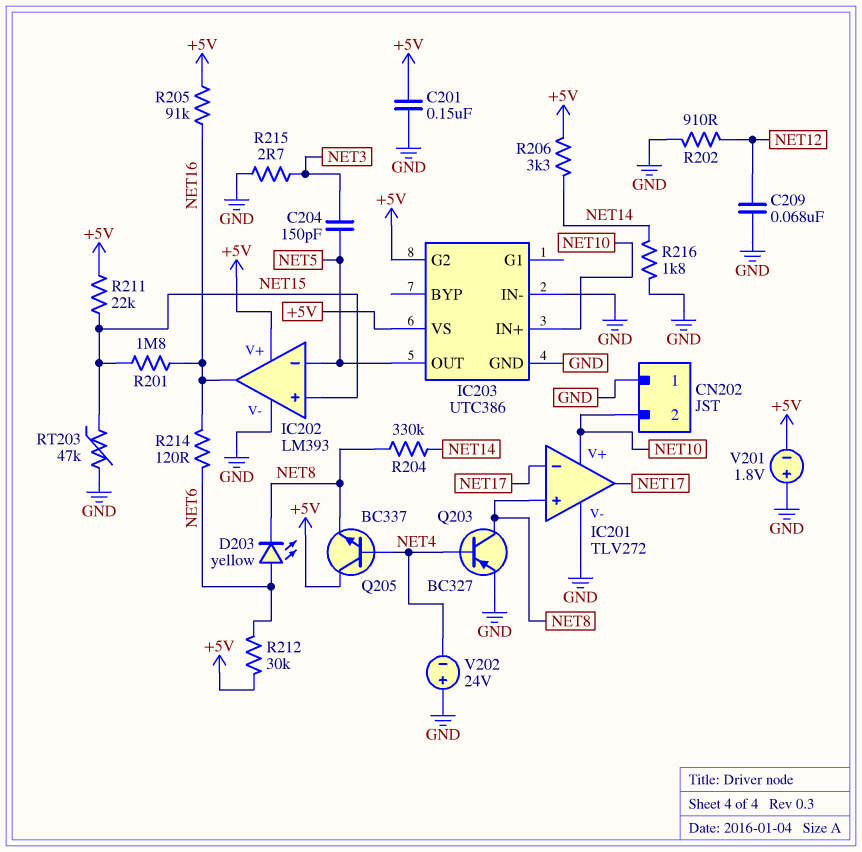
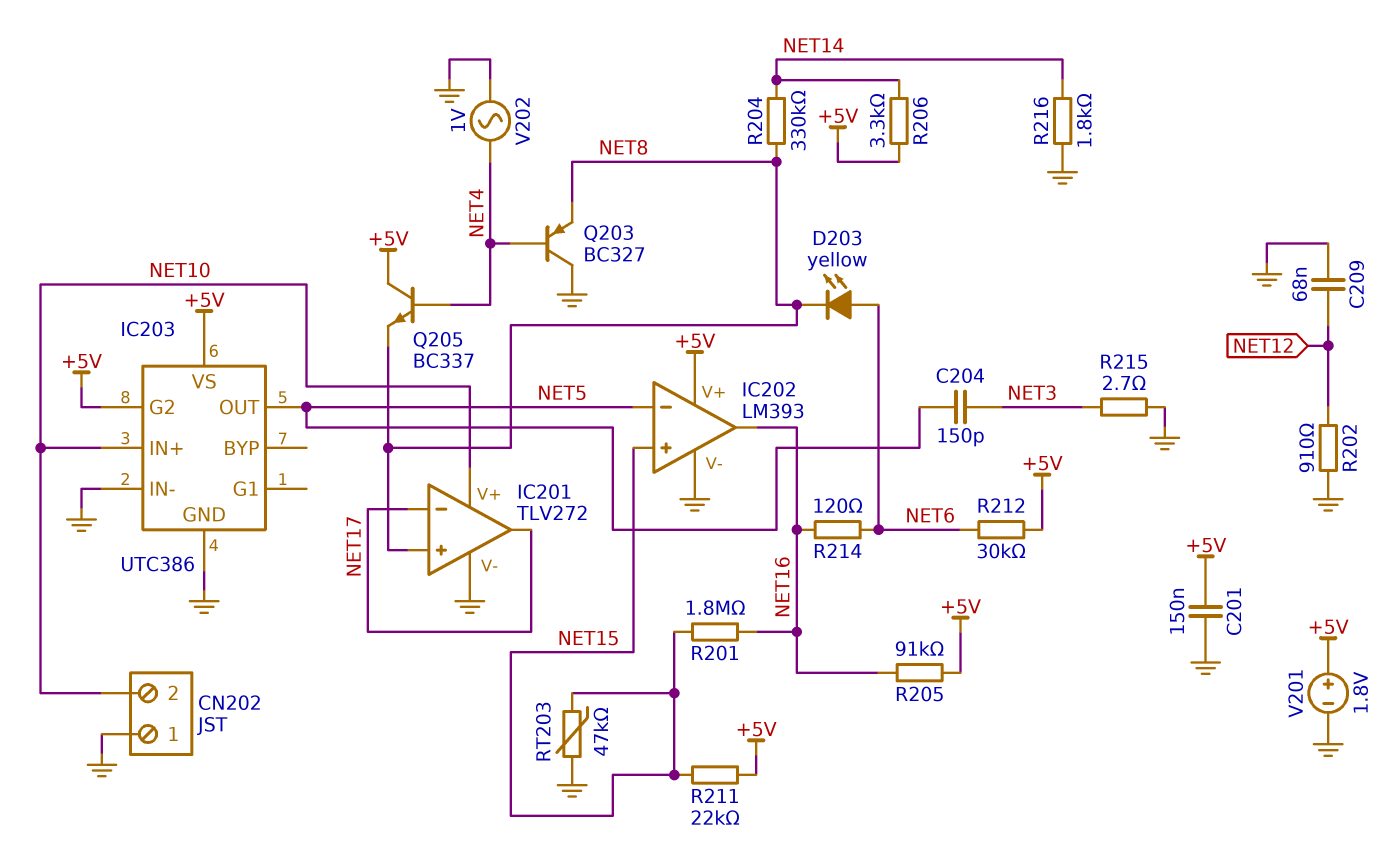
Q203: PNP BC327 (B NET4, C NET8, E GND) -> PNP BC327 (B NET4, C GND, E NET8)
V201: 1.8V (plus GND, minus +5V) -> 1.8V (plus +5V, minus GND)
V202: 24V (plus GND, minus NET4) -> AC 1V (GND, NET4)

